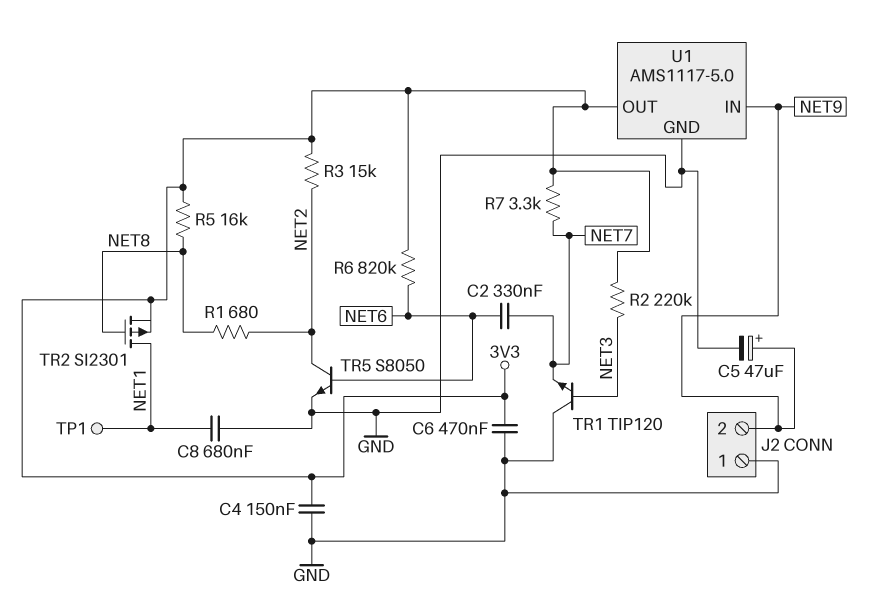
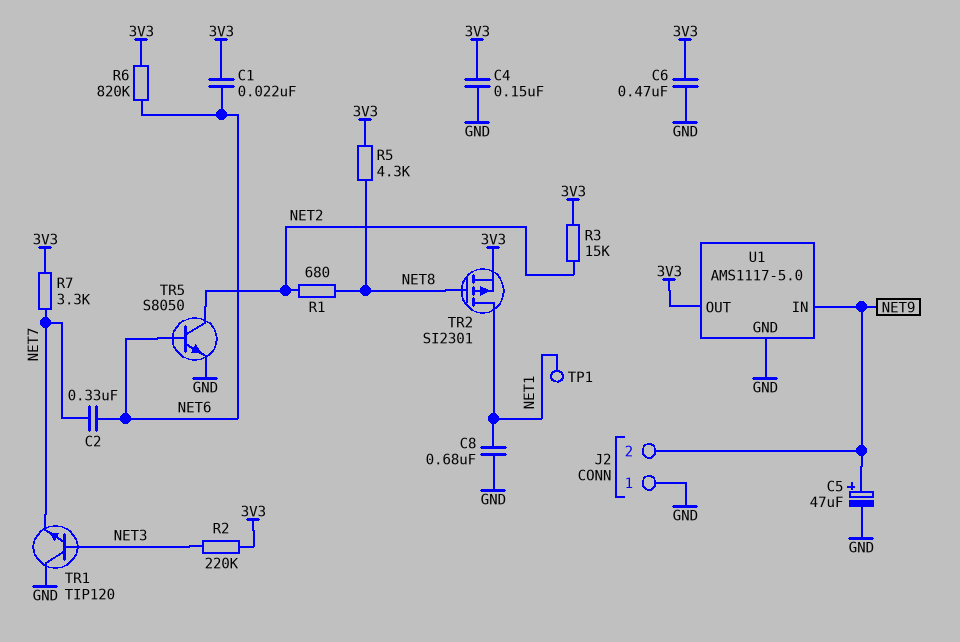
C1: none -> 22nF (3V3, NET6)
R5: 16k (3V3, NET8) -> 4.3k (3V3, NET8)

